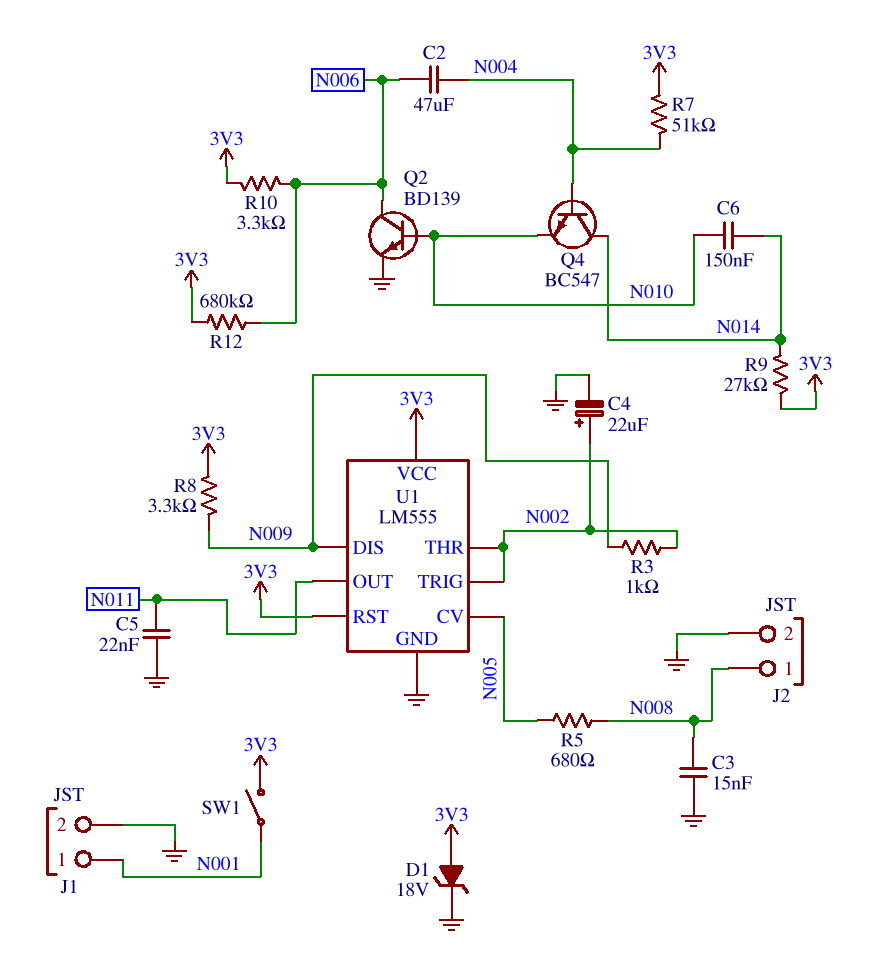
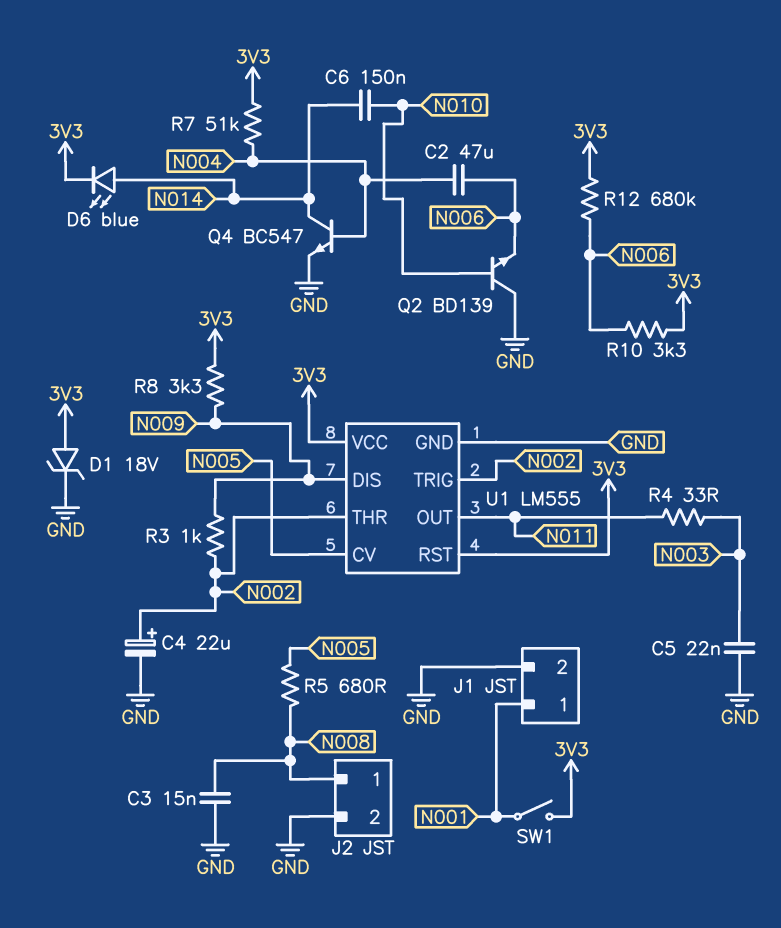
C5: 22nF (GND, N011) -> 22nF (GND, N003)
D6: none -> LED blue (A N014, K 3V3)
Q2: NPN BD139 (B N010, C N006, E GND) -> NPN BD139 (B N010, C GND, E N006)
Q4: NPN BC547 (B N004, C N014, E N010) -> NPN BC547 (B N004, C N014, E GND)
R4: none -> 33 (N003, N011)
R9: 27k (3V3, N014) -> none

